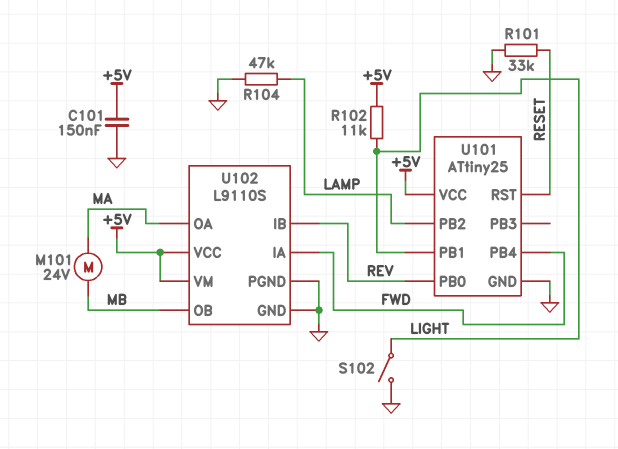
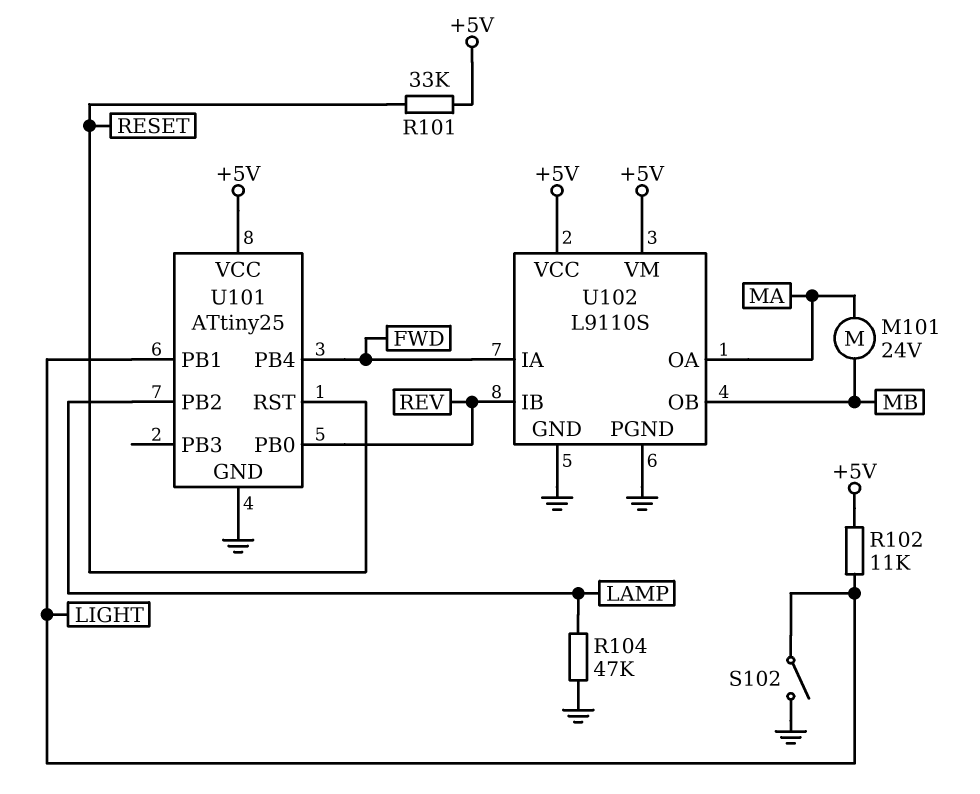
C101: 150nF (+5V, GND) -> none
R101: 33k (GND, RESET) -> 33k (+5V, RESET)

